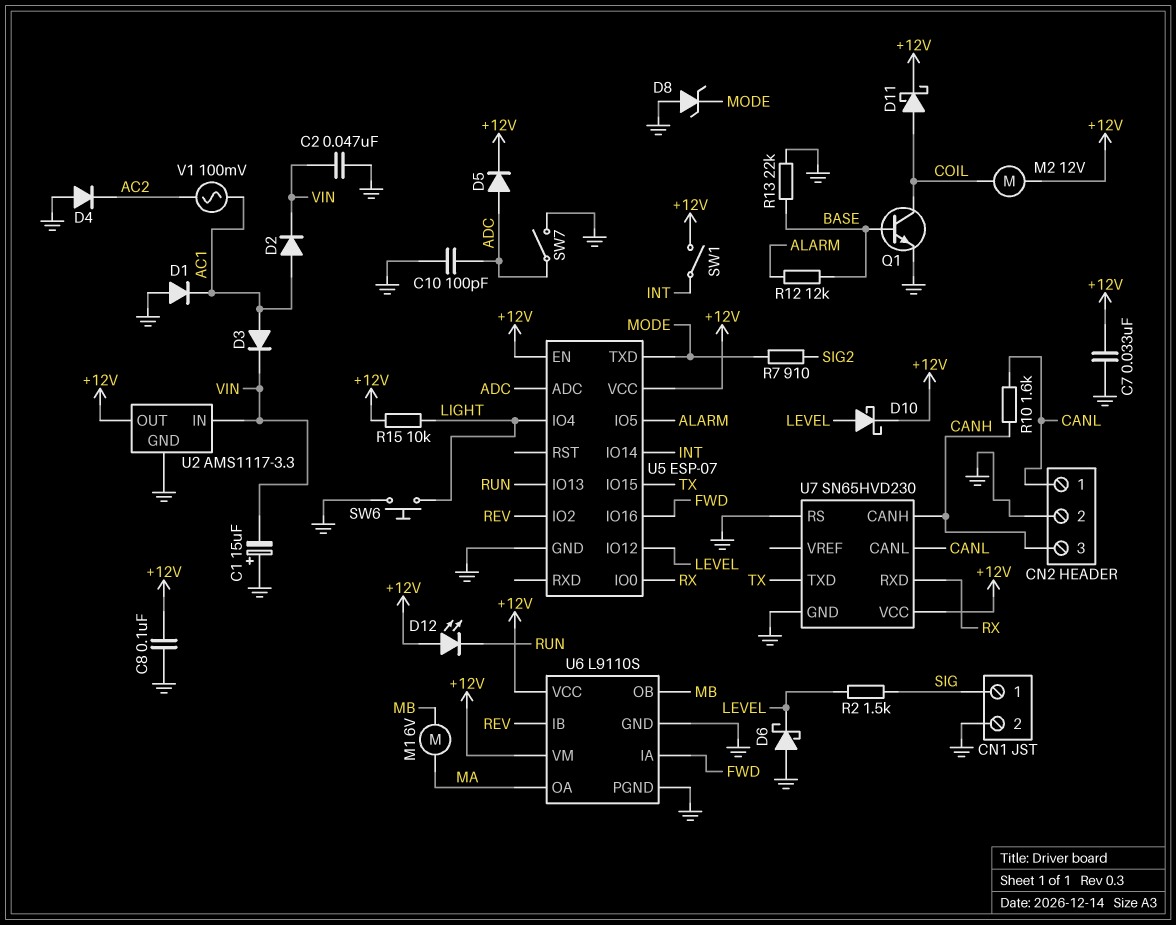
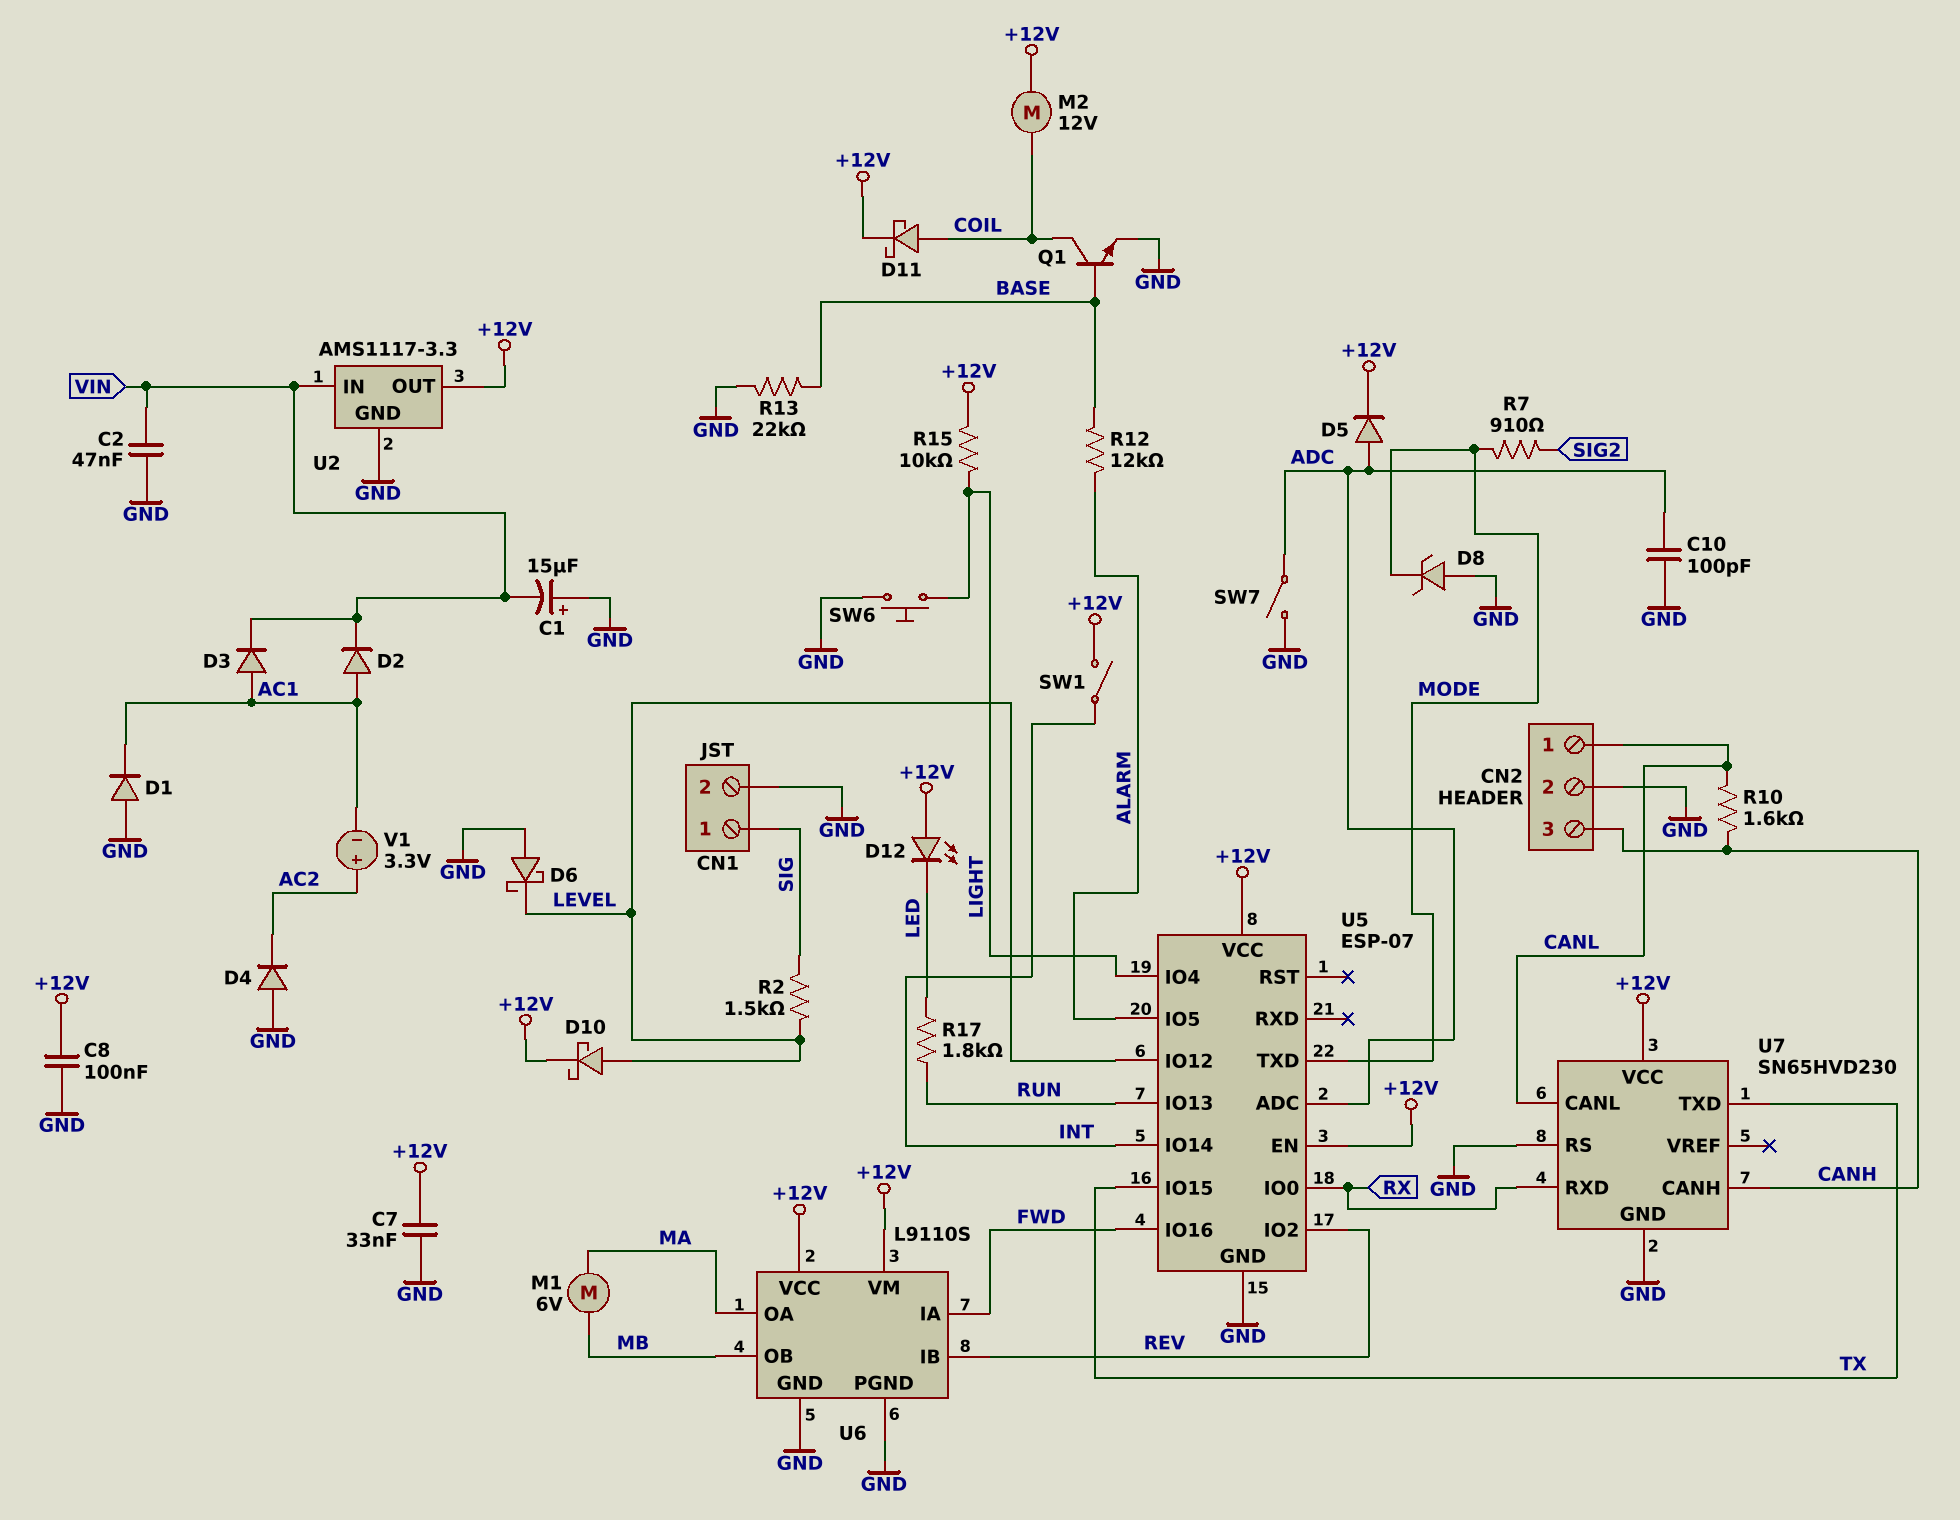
D12: LED (A +12V, K RUN) -> LED (A +12V, K LED)
R17: none -> 1.8k (LED, RUN)
V1: AC 100mV (AC1, AC2) -> 3.3V (plus AC2, minus AC1)

